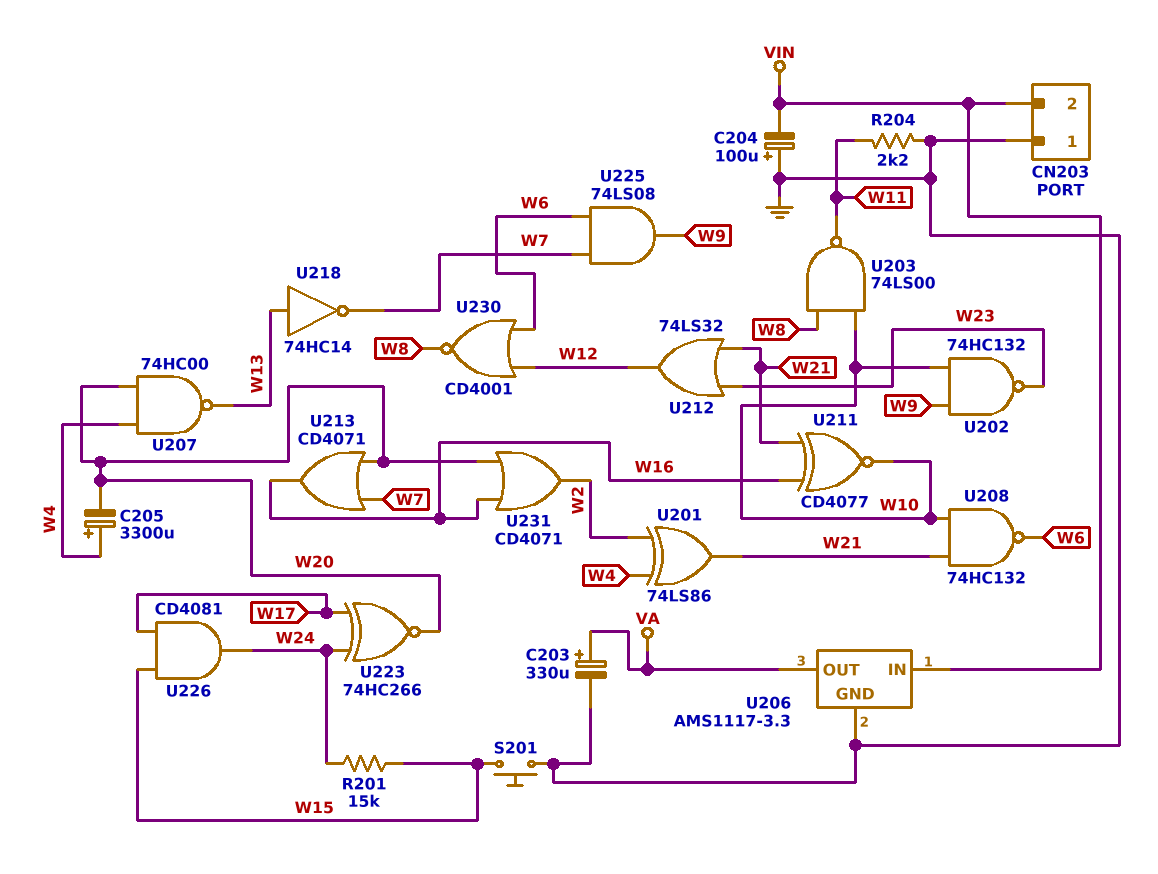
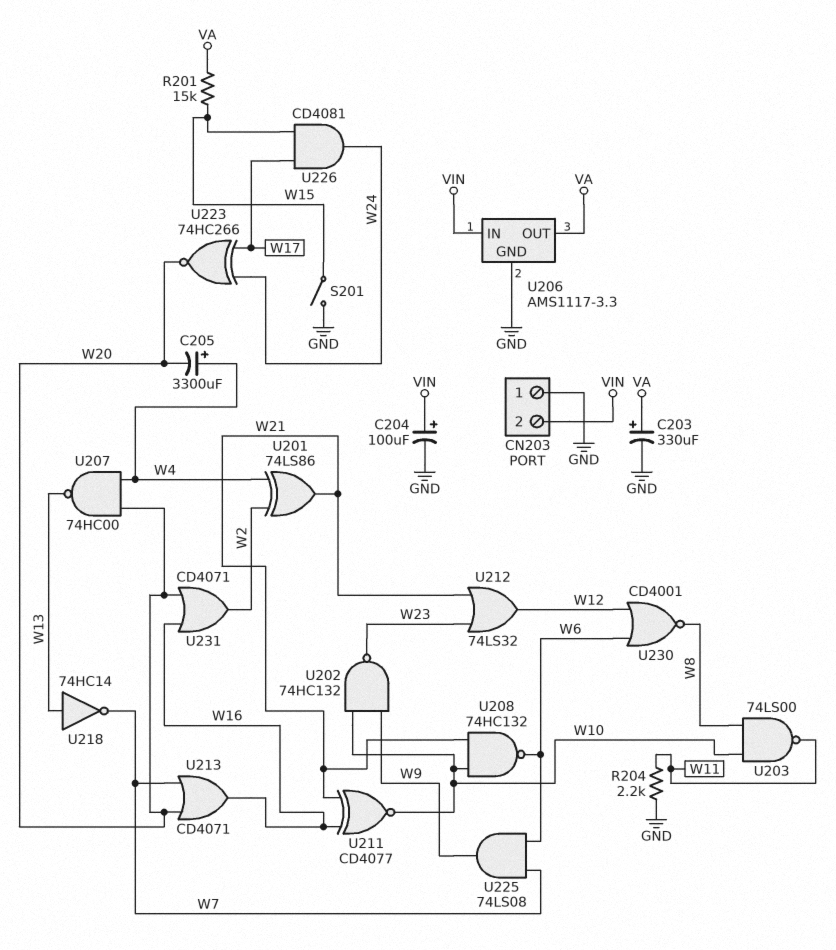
C204: 100uF (plus GND, minus VIN) -> 100uF (plus VIN, minus GND)
R201: 15k (W15, W24) -> 15k (VA, W15)
S201: button (GND, W15) -> switch (GND, W15)

